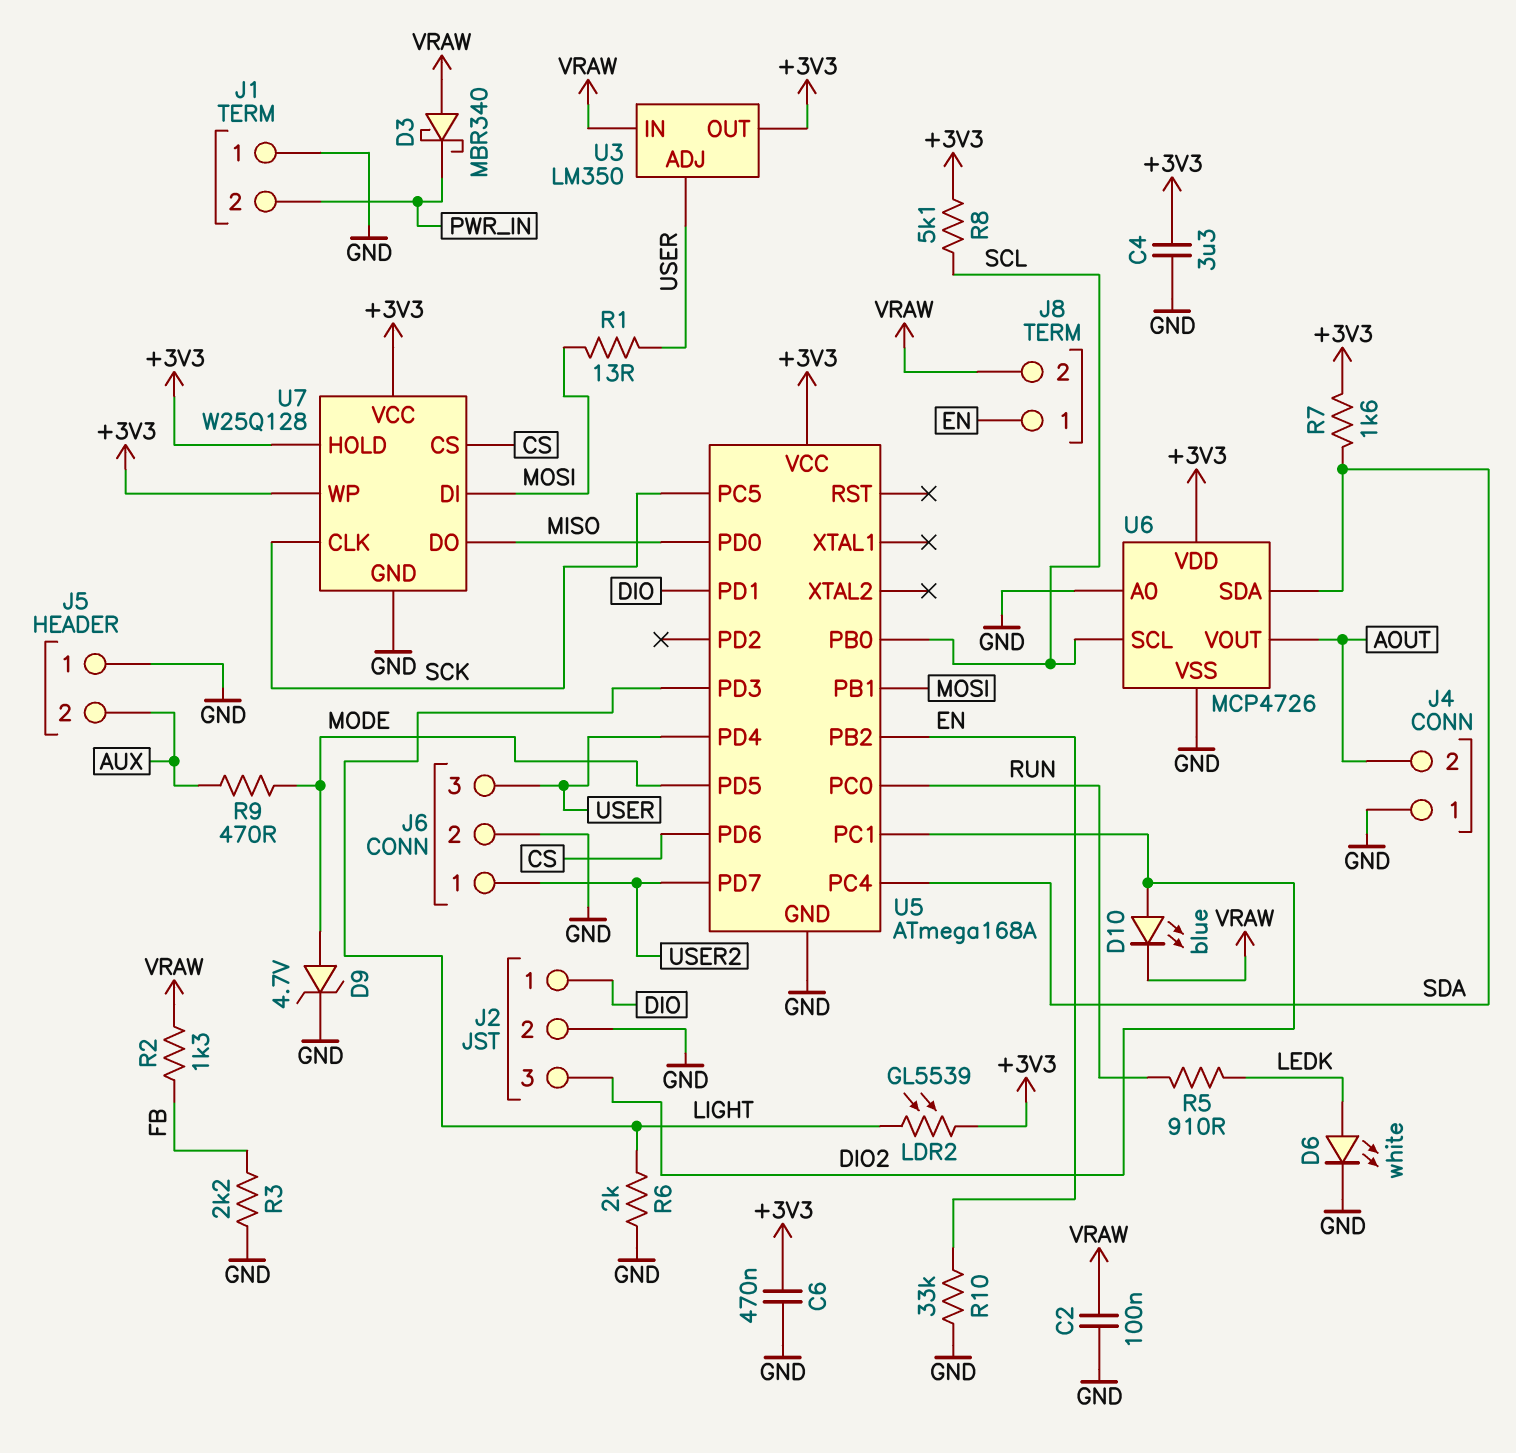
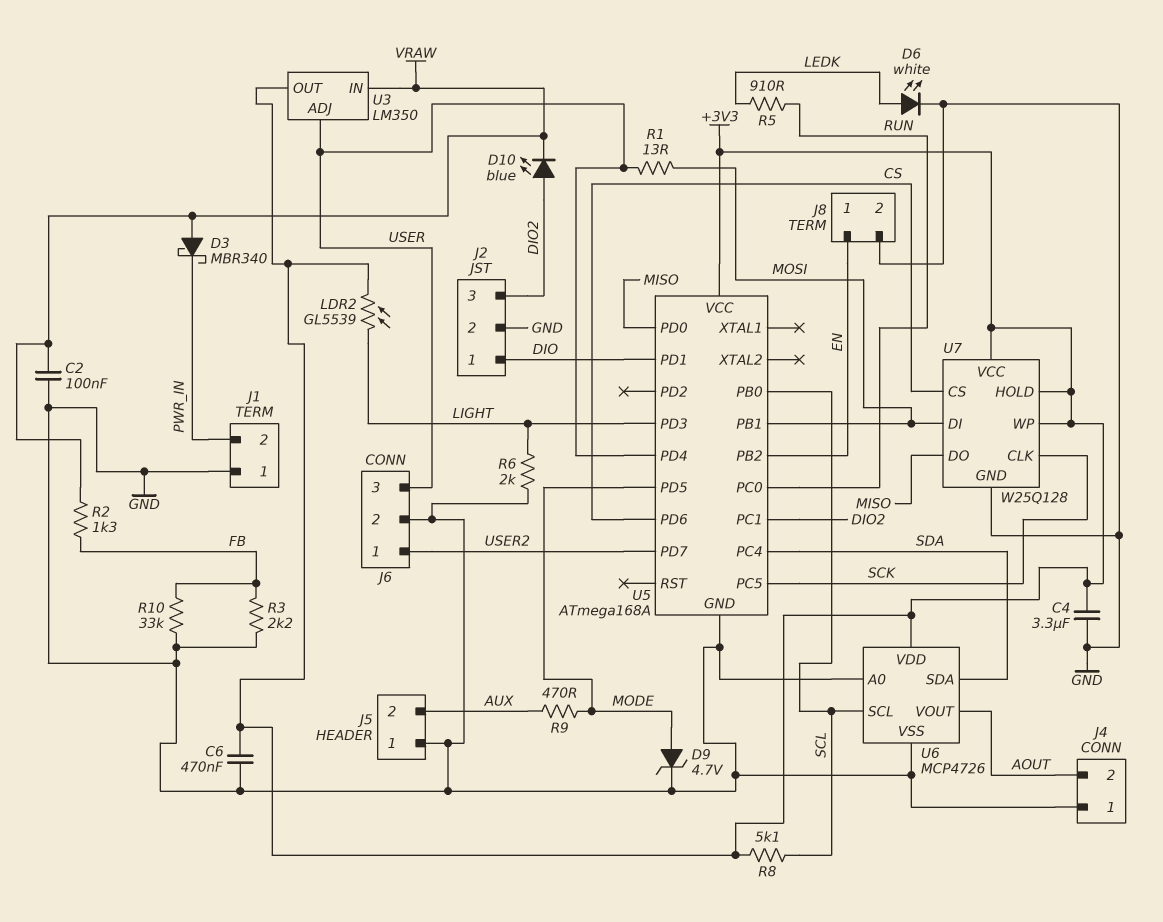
J8 pin 2: VRAW -> GND
R7: 1.6k (+3V3, SDA) -> none
R10: 33k (EN, GND) -> 33k (FB, GND)

